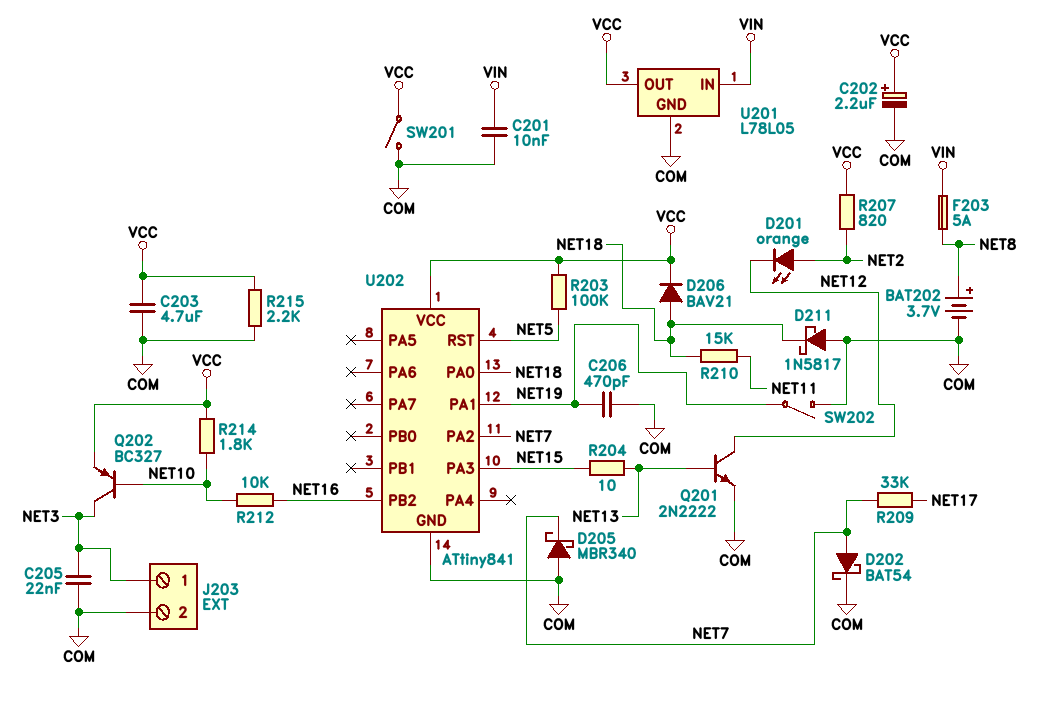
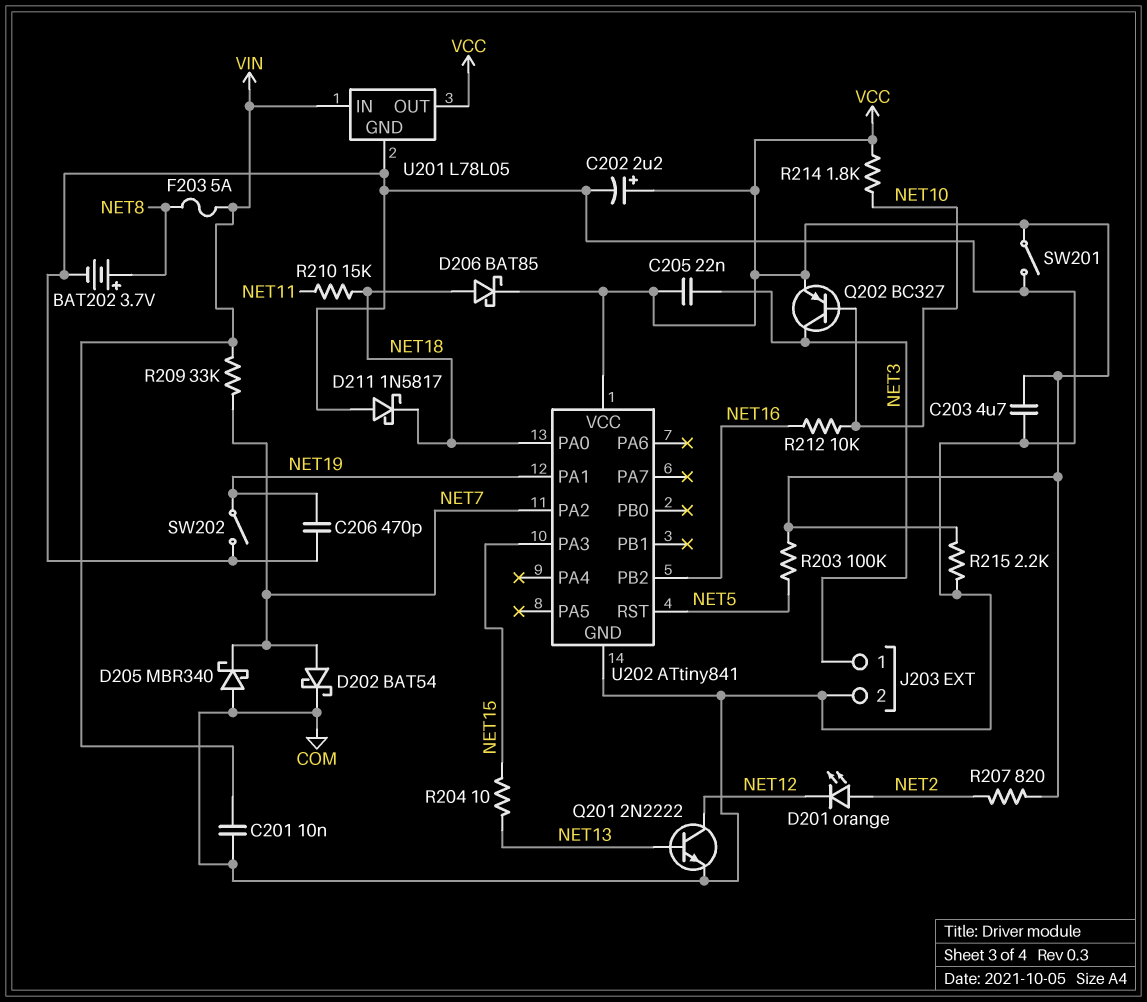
C205: 22nF (COM, NET3) -> 22nF (NET3, VCC)
D206: diode BAV21 (A NET18, K VCC) -> schottky BAT85 (A NET18, K VCC)
R209: 33k (NET7, NET17) -> 33k (NET7, VIN)

